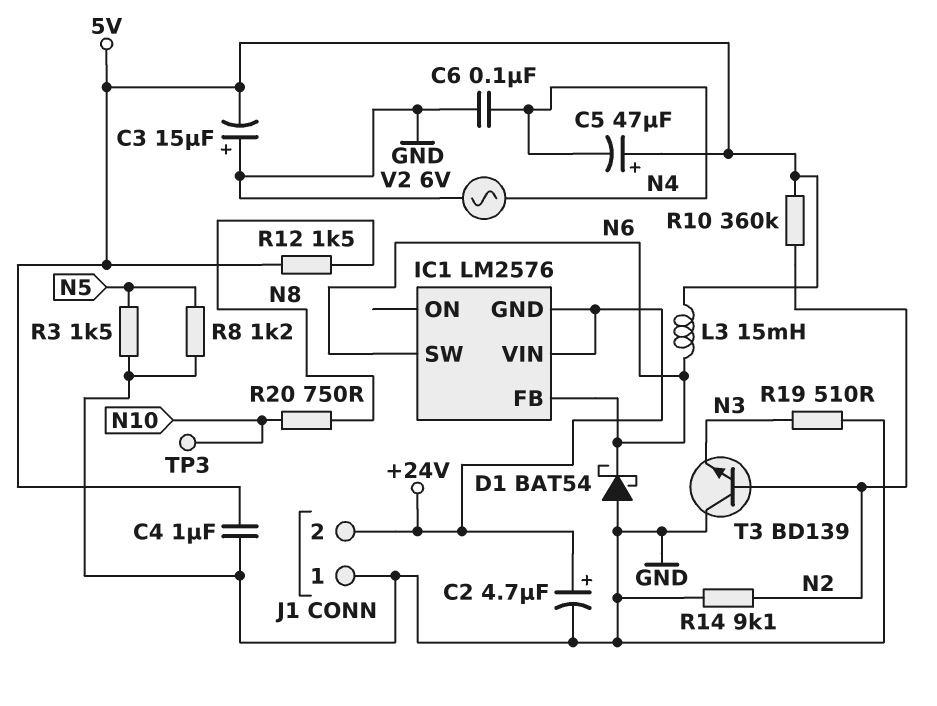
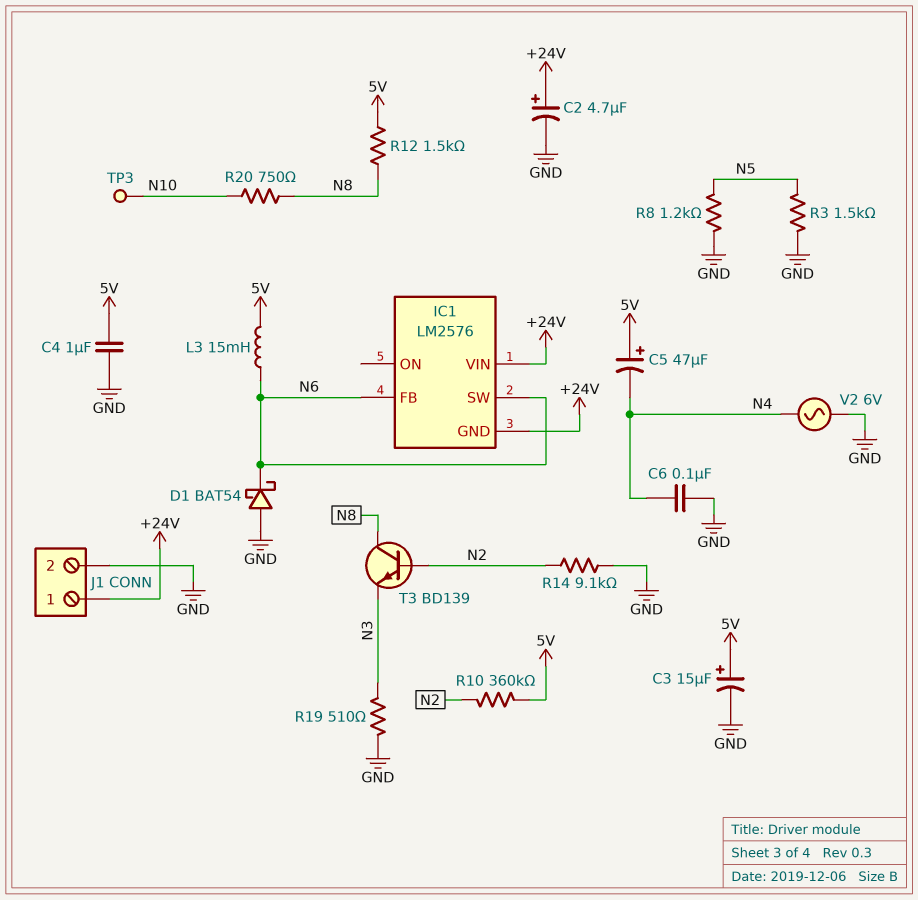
C3: 15uF (plus GND, minus 5V) -> 15uF (plus 5V, minus GND)
J1 pin 1: GND -> +24V
J1 pin 2: +24V -> GND
T3: NPN BD139 (B N2, C GND, E N3) -> NPN BD139 (B N2, C N8, E N3)

